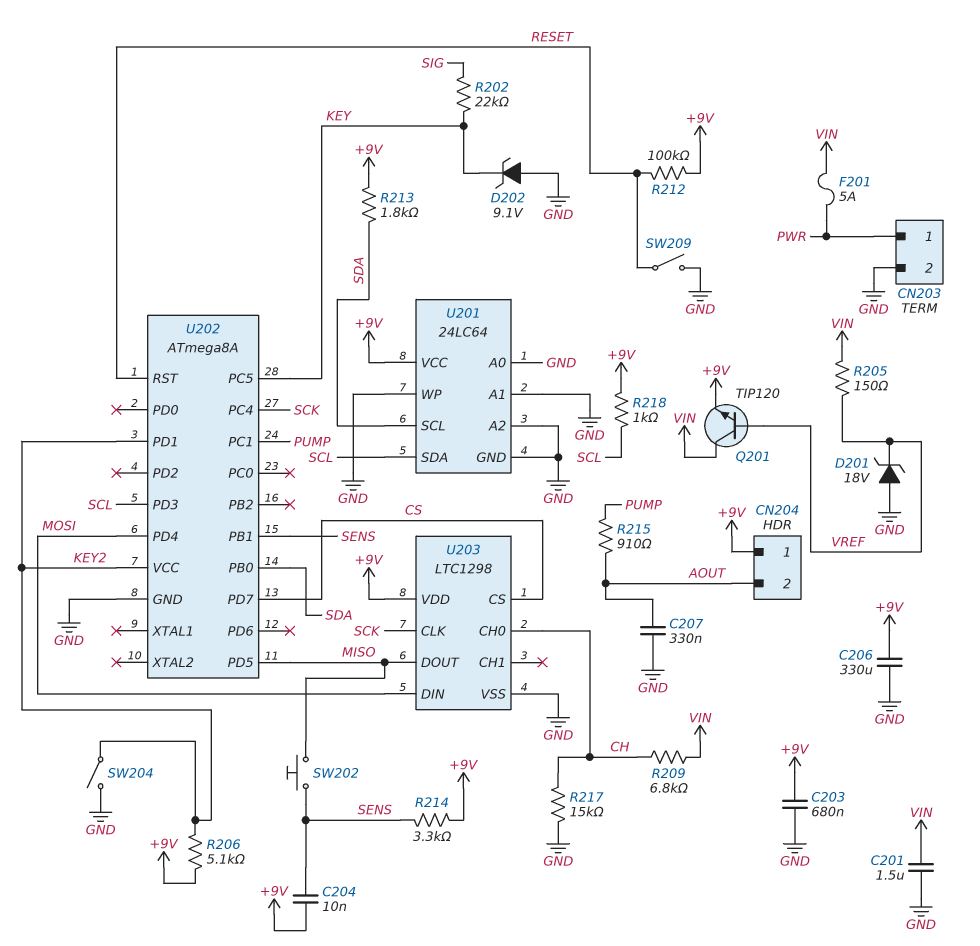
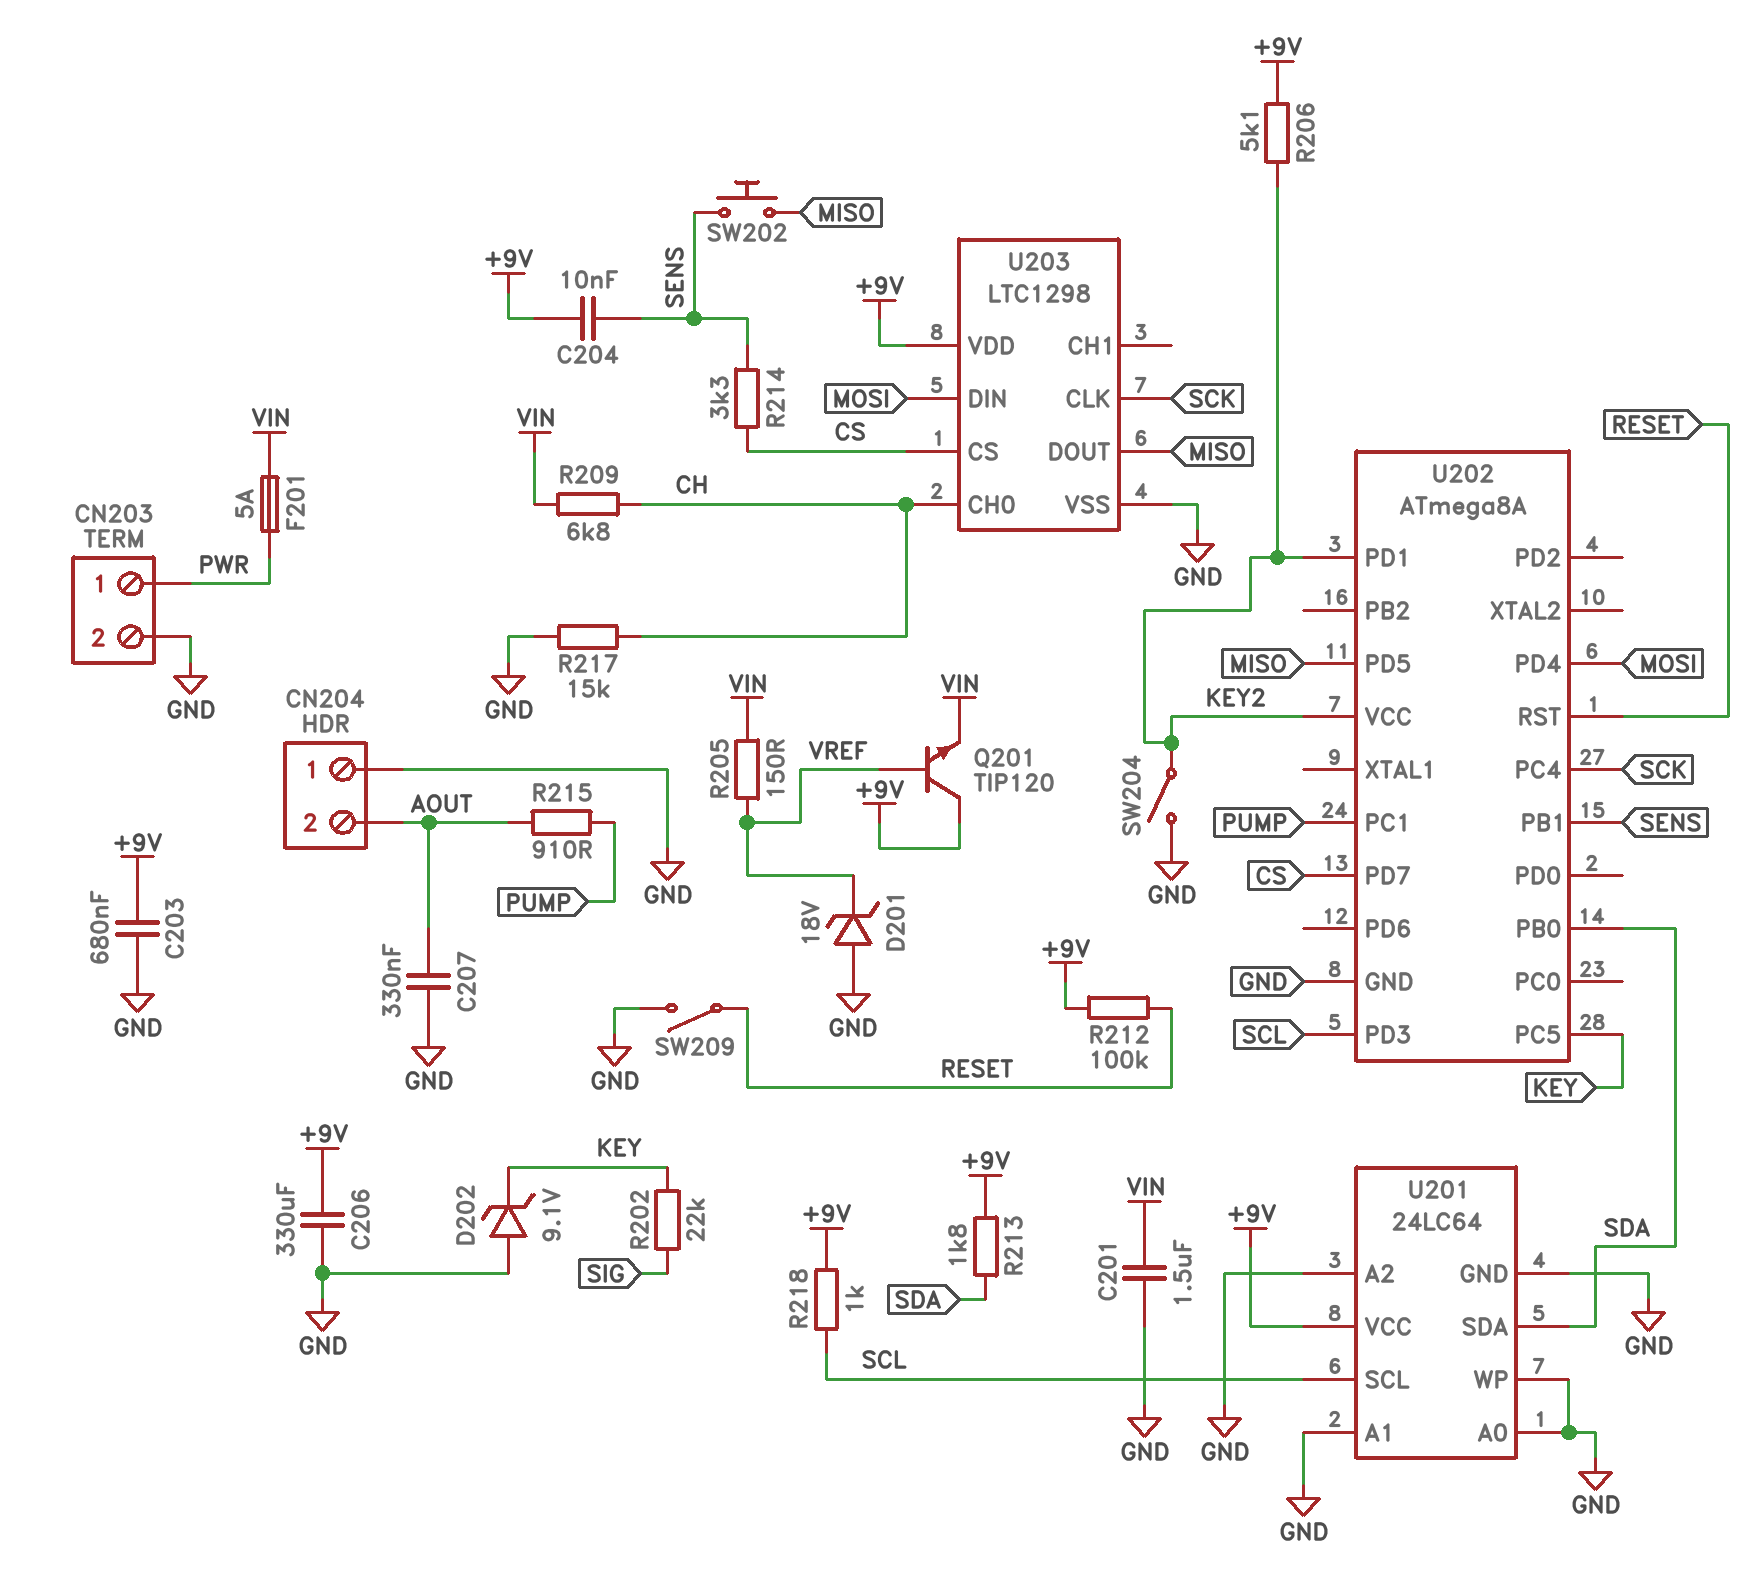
CN204 pin 1: +9V -> GND
Q201: NPN TIP120 (B VREF, C VIN, E +9V) -> NPN TIP120 (B VREF, C +9V, E VIN)
R214: 3.3k (+9V, SENS) -> 3.3k (CS, SENS)
U201 pin SCL: SDA -> SCL
U201 pin SDA: SCL -> SDA

